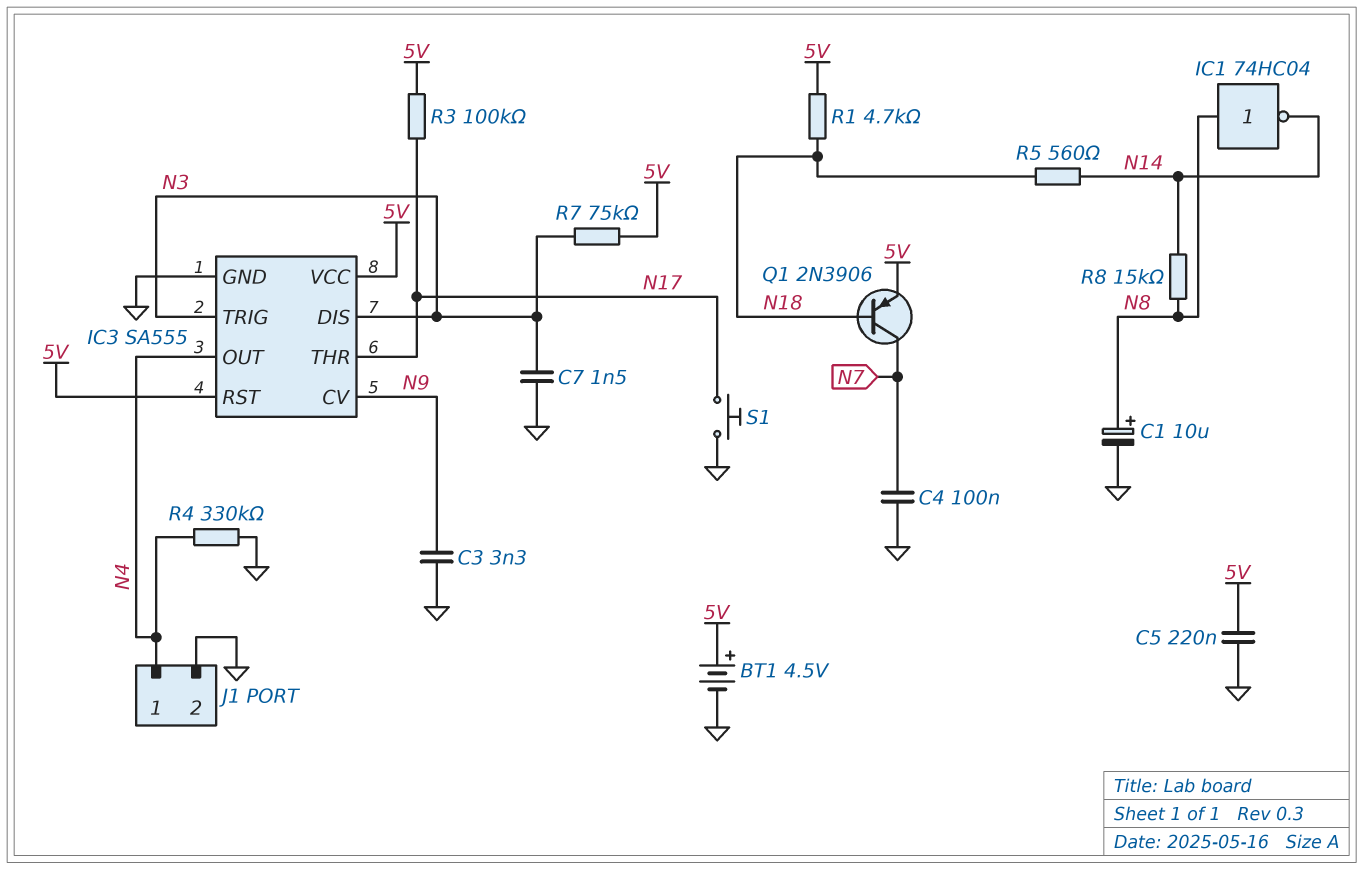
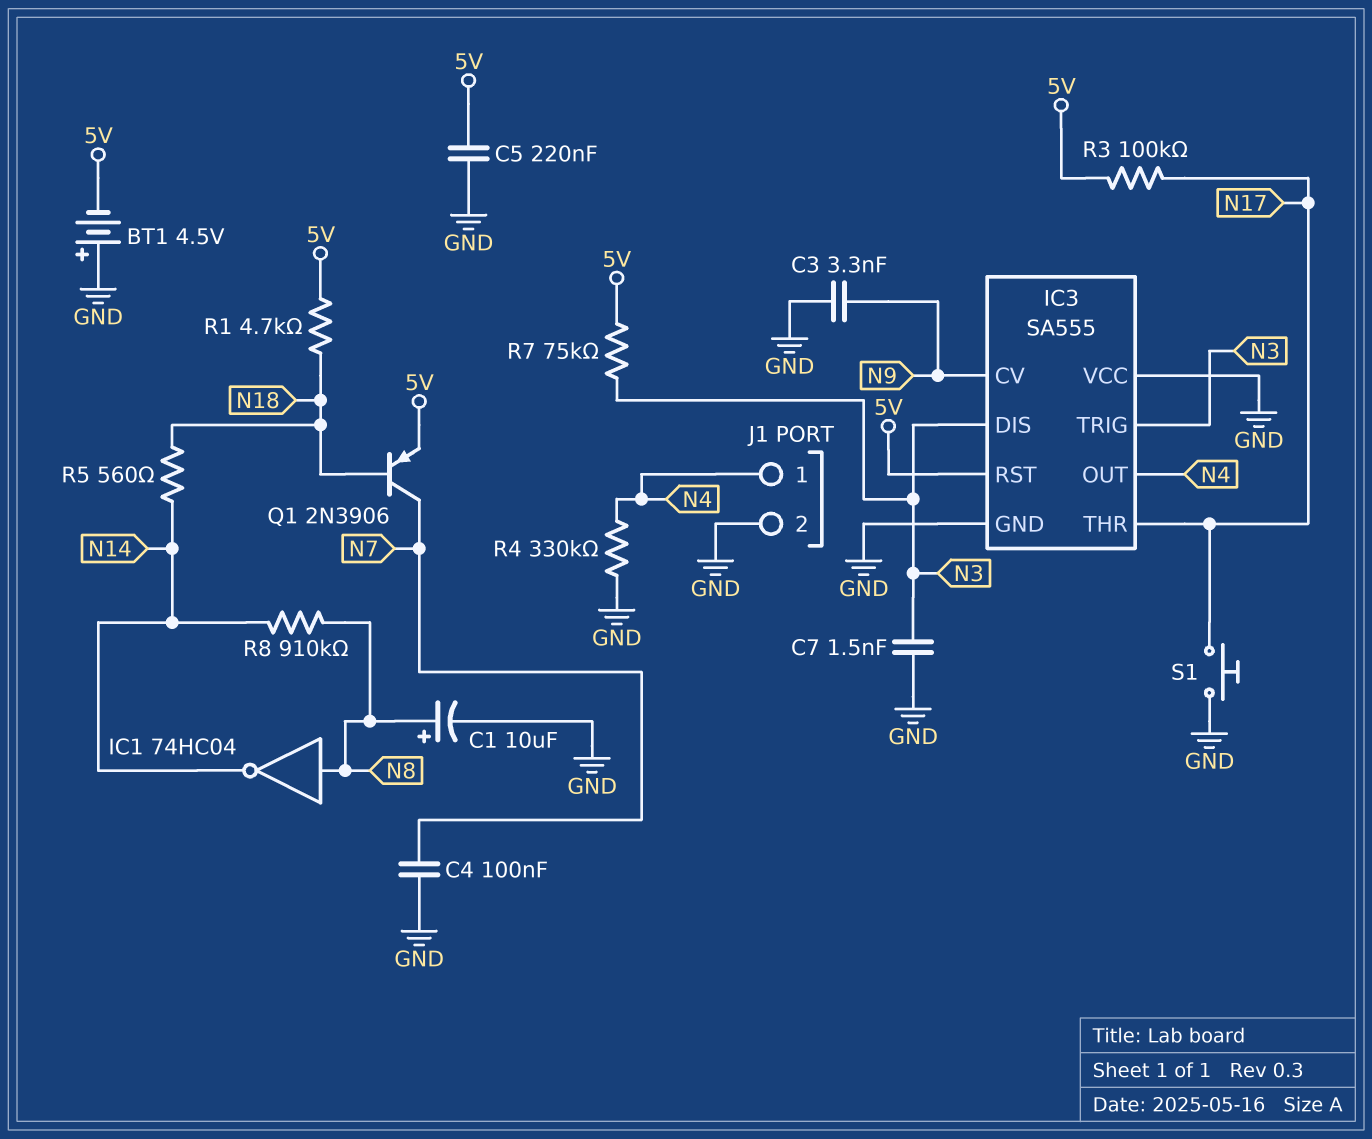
BT1: 4.5V (plus 5V, minus GND) -> 4.5V (plus GND, minus 5V)
IC3 pin VCC: 5V -> GND
R8: 15k (N8, N14) -> 910k (N8, N14)

